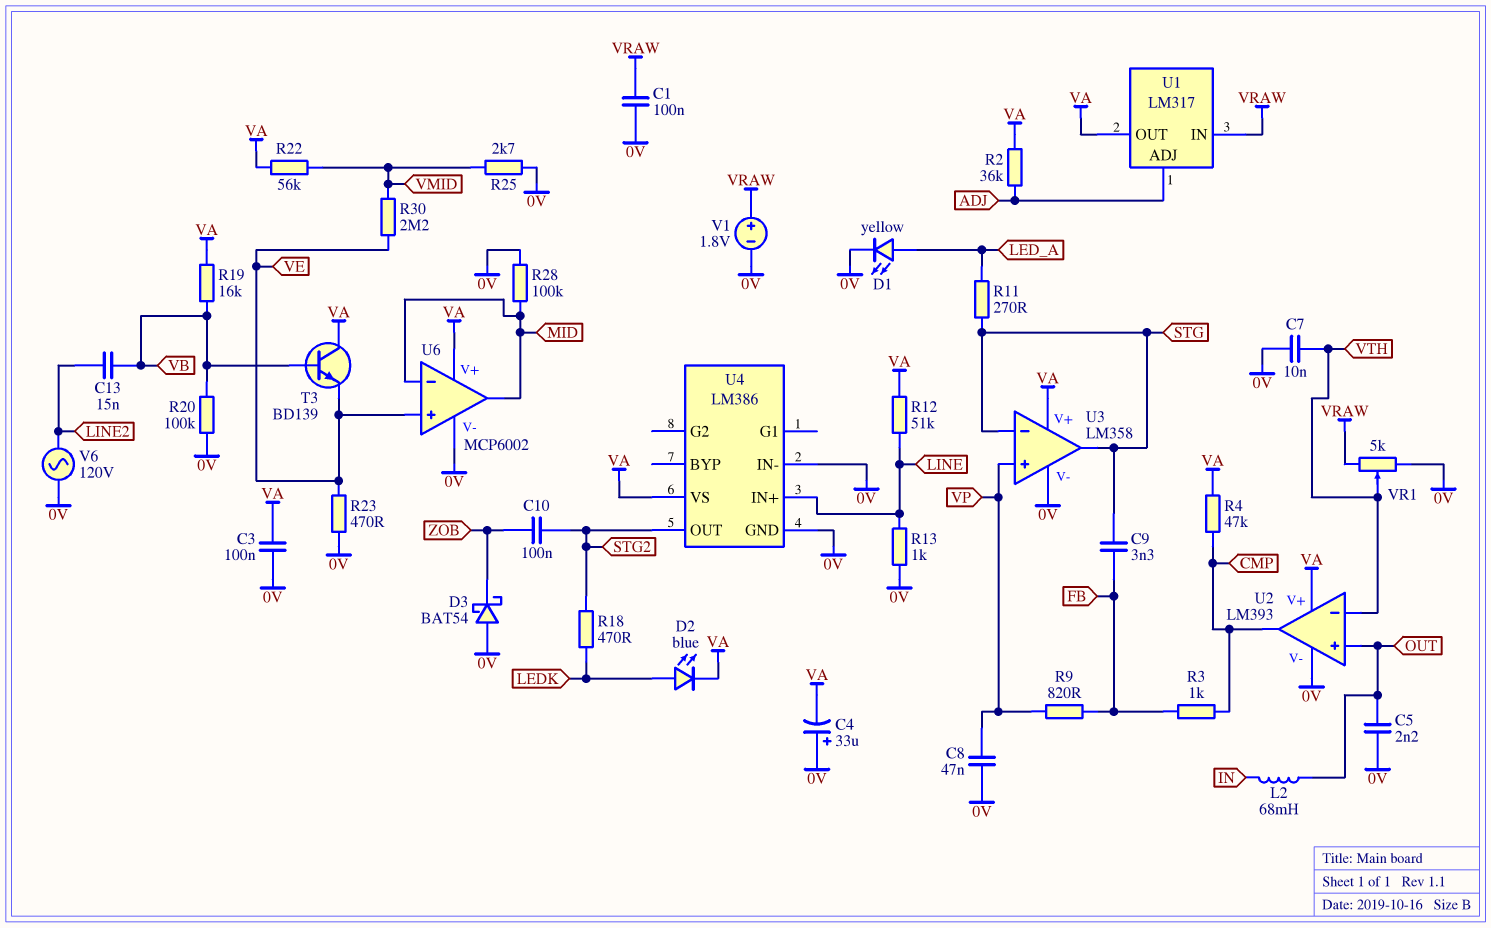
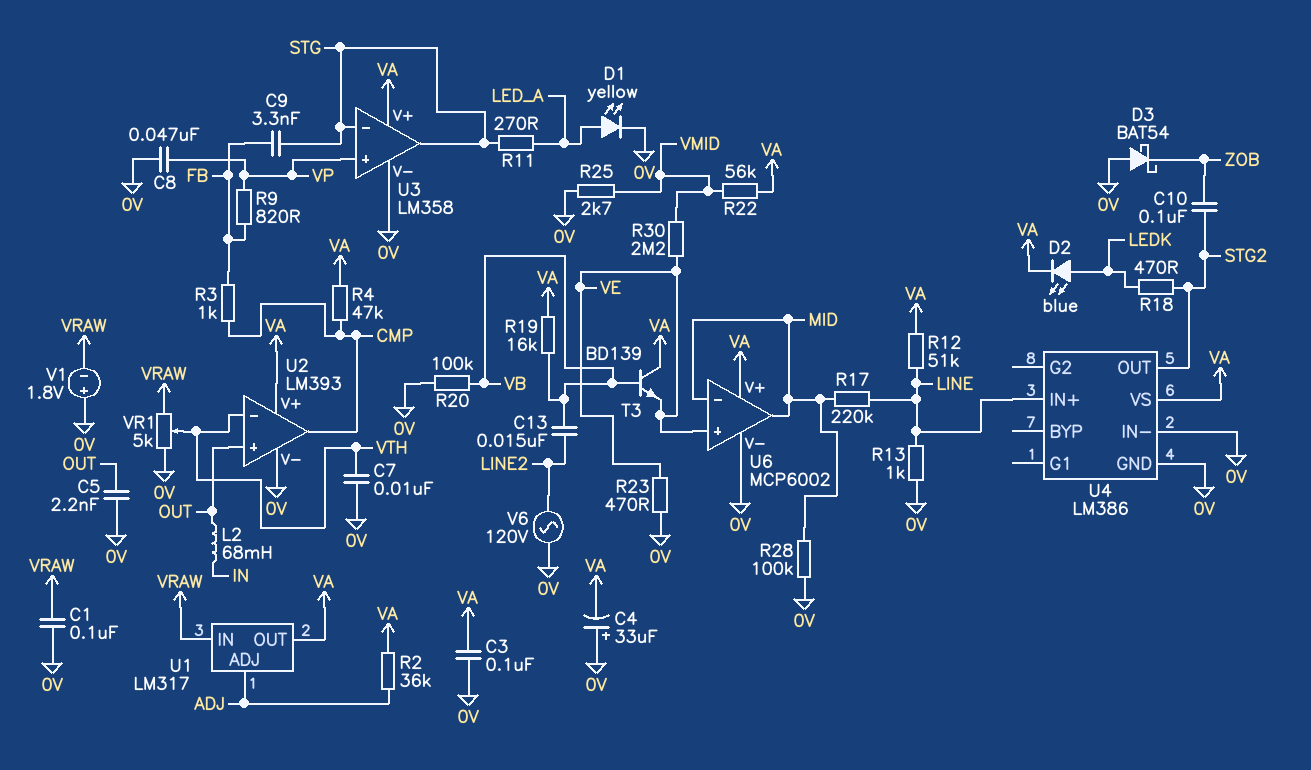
R17: none -> 220k (LINE, MID)
V1: 1.8V (plus VRAW, minus 0V) -> 1.8V (plus 0V, minus VRAW)

